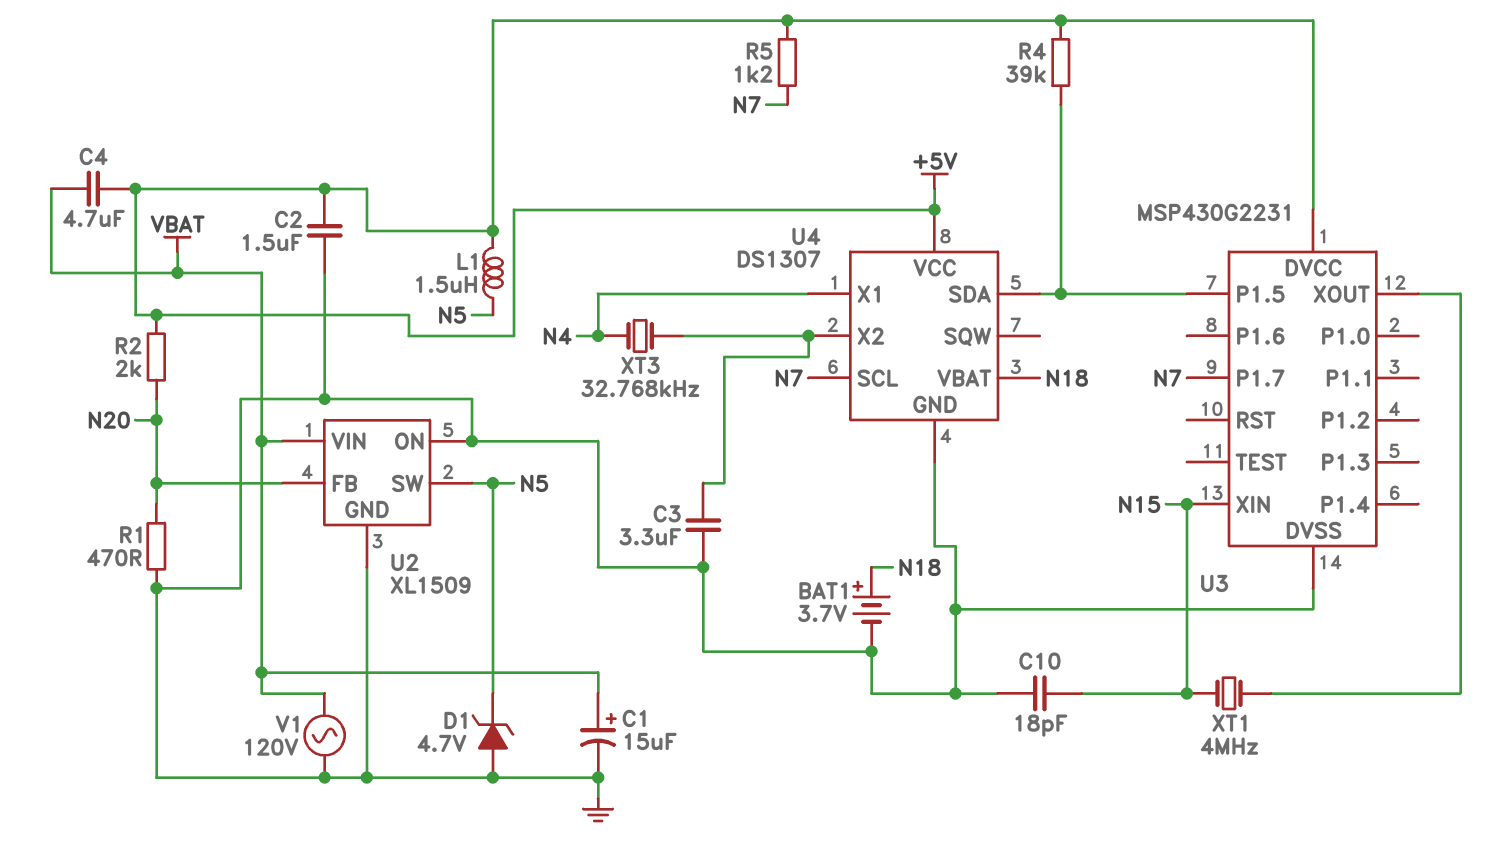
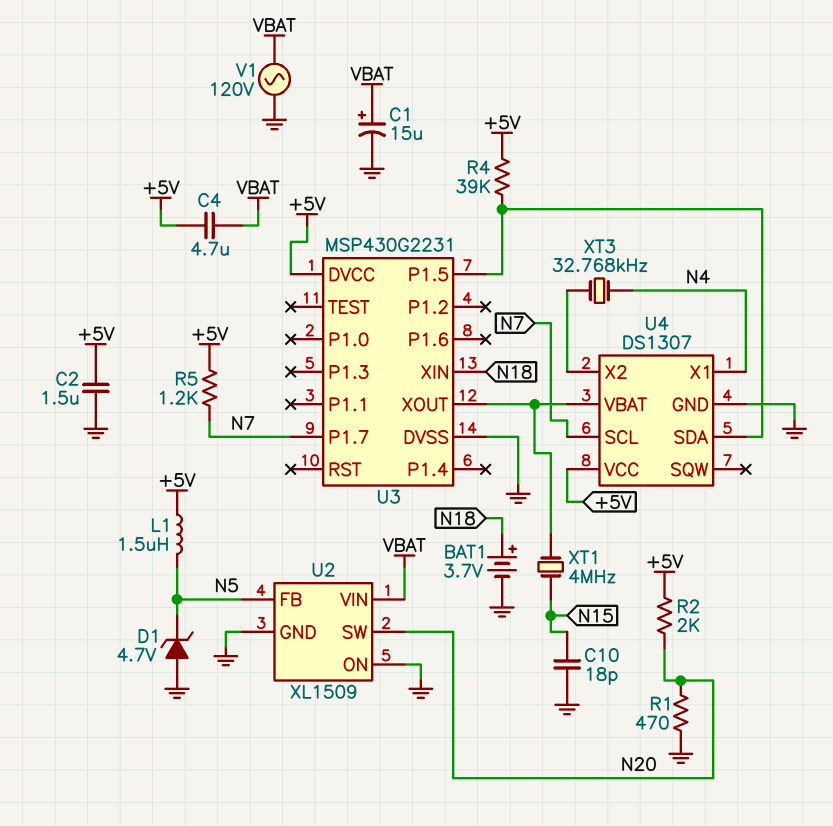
C3: 3.3uF (GND, U4/X2) -> none
U2 pin FB: N20 -> N5
U2 pin SW: N5 -> N20
U3 pin XIN: N15 -> N18
U4 pin VBAT: N18 -> U3/XOUT

